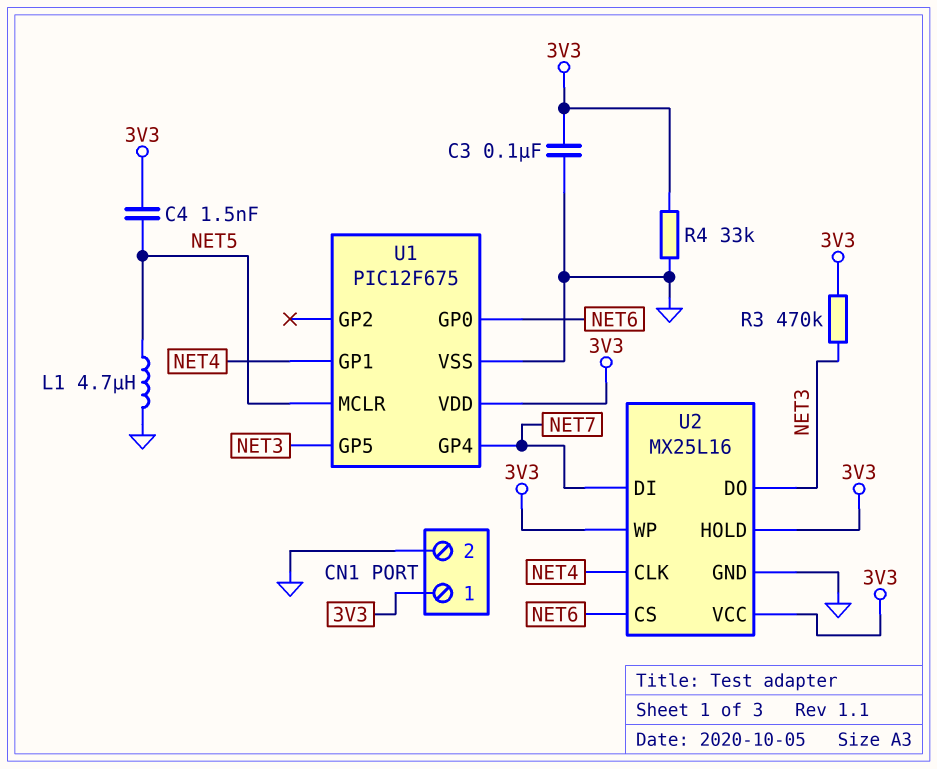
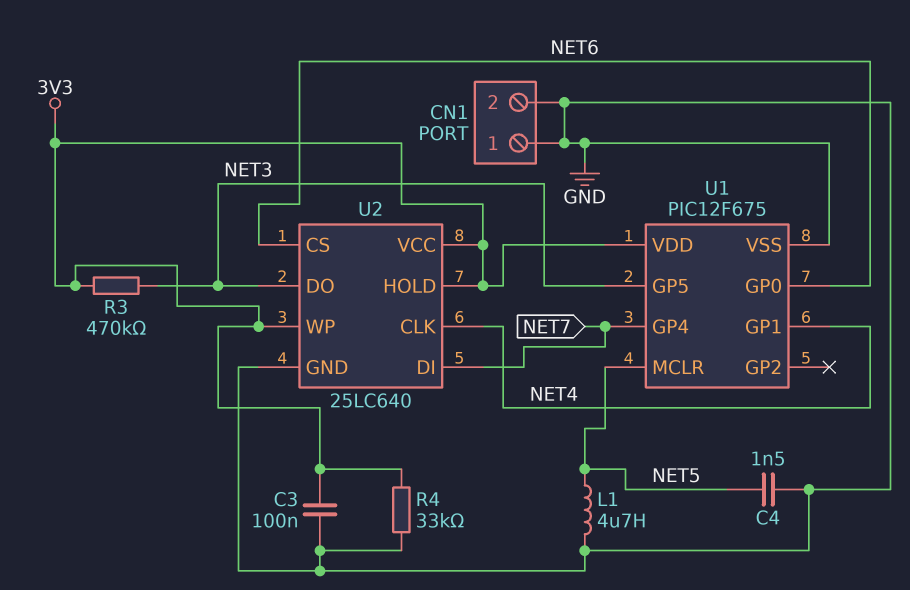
C4: 1.5nF (3V3, NET5) -> 1.5nF (GND, NET5)
CN1 pin 1: 3V3 -> GND
U2: MX25L16 -> 25LC640

